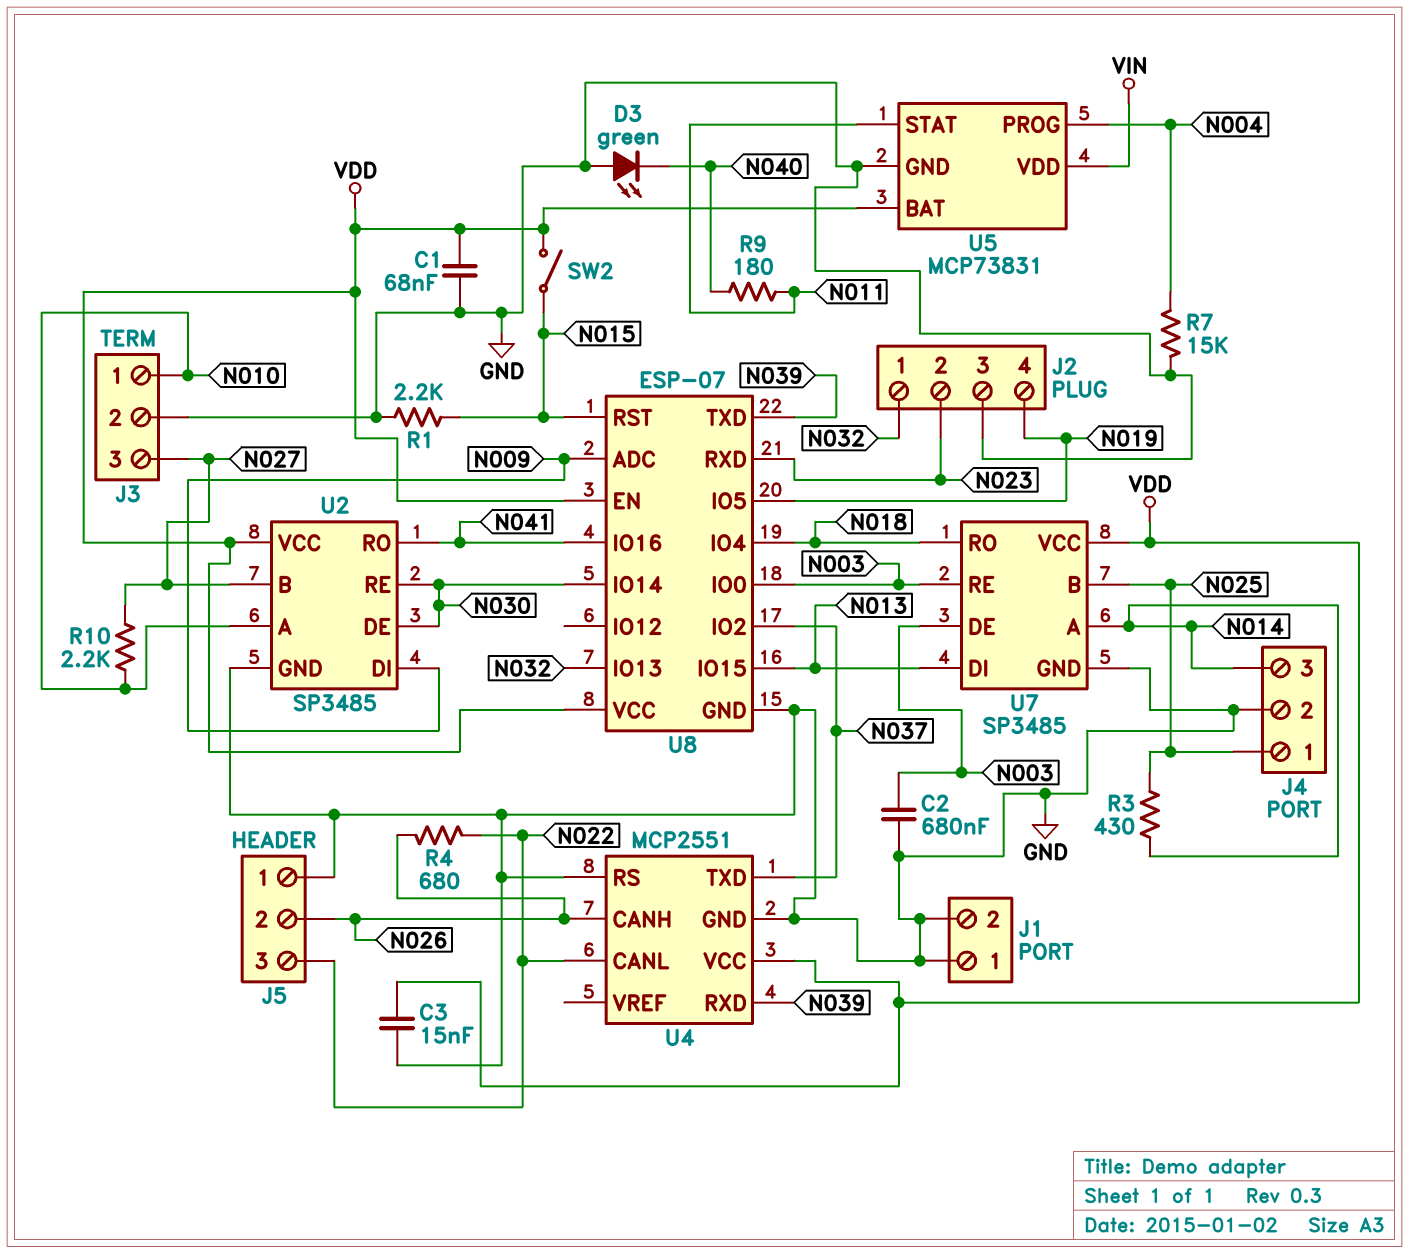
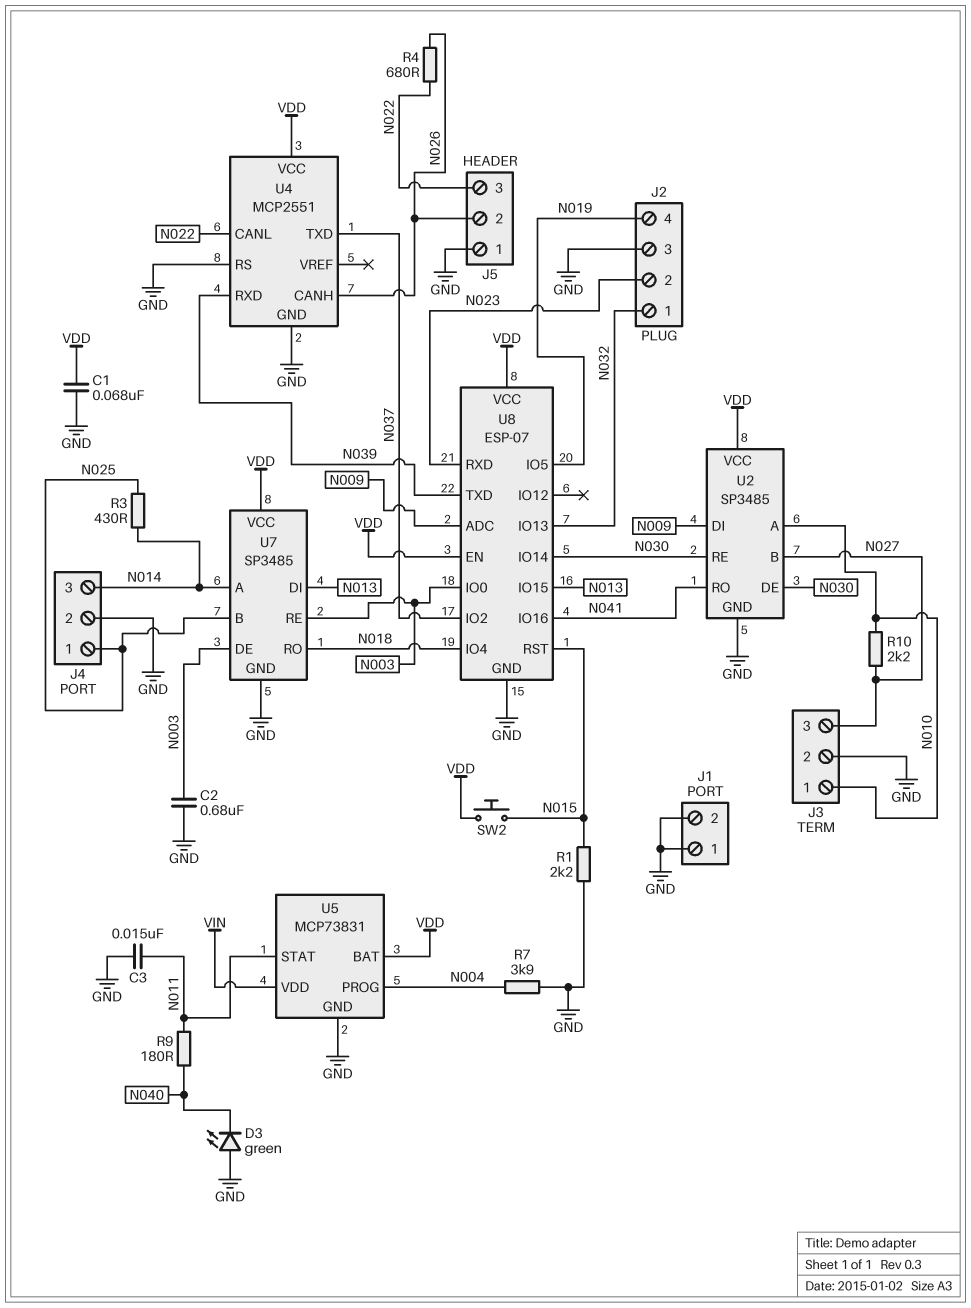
C3: 15nF (GND, VDD) -> 15nF (GND, N011)
R7: 15k (GND, N004) -> 3.9k (GND, N004)
SW2: switch (N015, VDD) -> button (N015, VDD)

